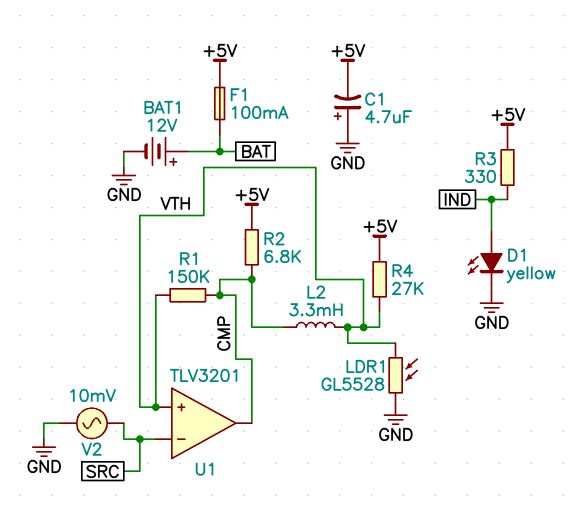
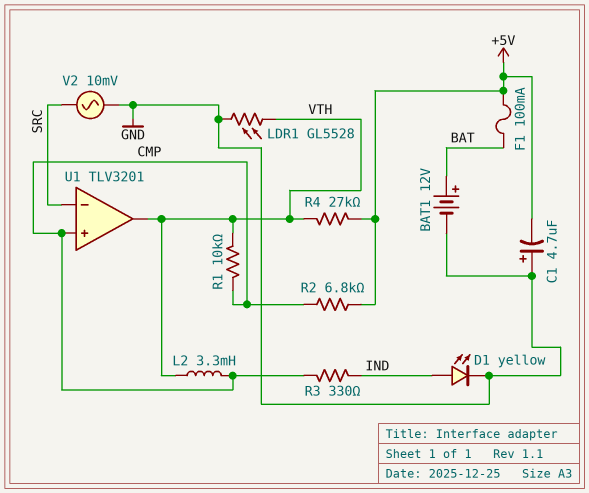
R1: 150k (CMP, VTH) -> 10k (CMP, VTH)
R3: 330 (+5V, IND) -> 330 (CMP, IND)
U1 pin in+: VTH -> CMP
U1 pin out: CMP -> VTH

